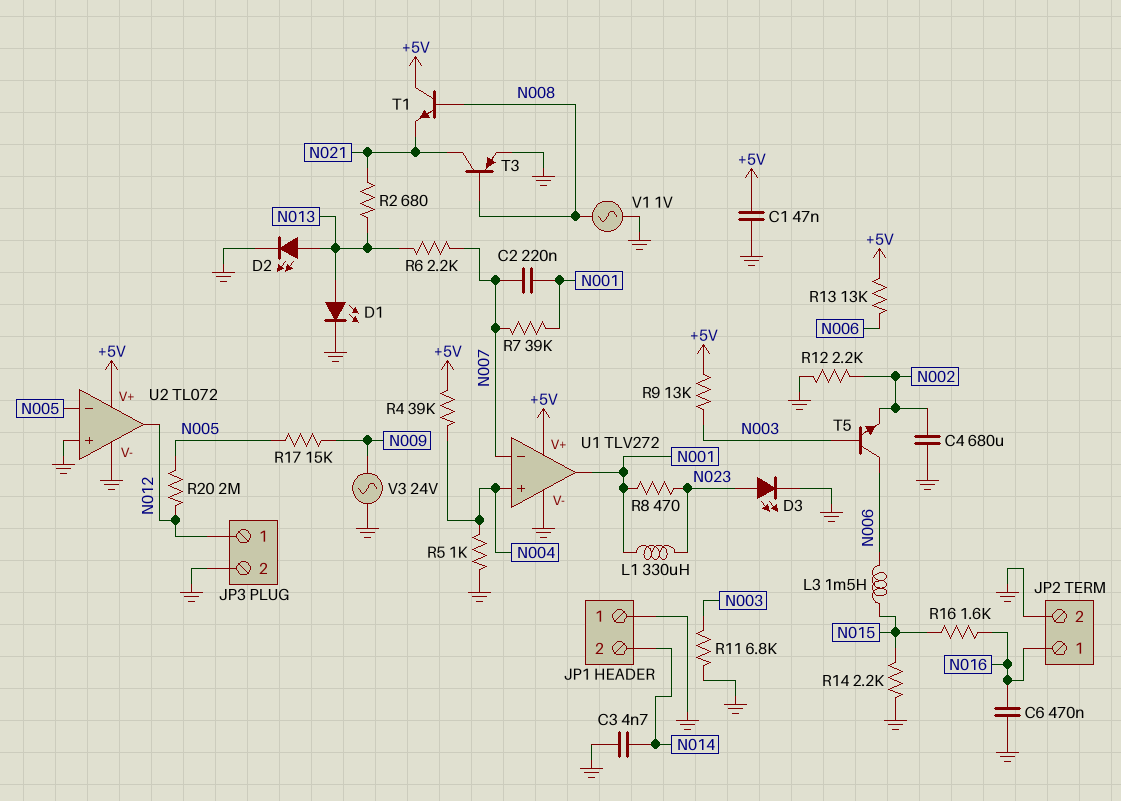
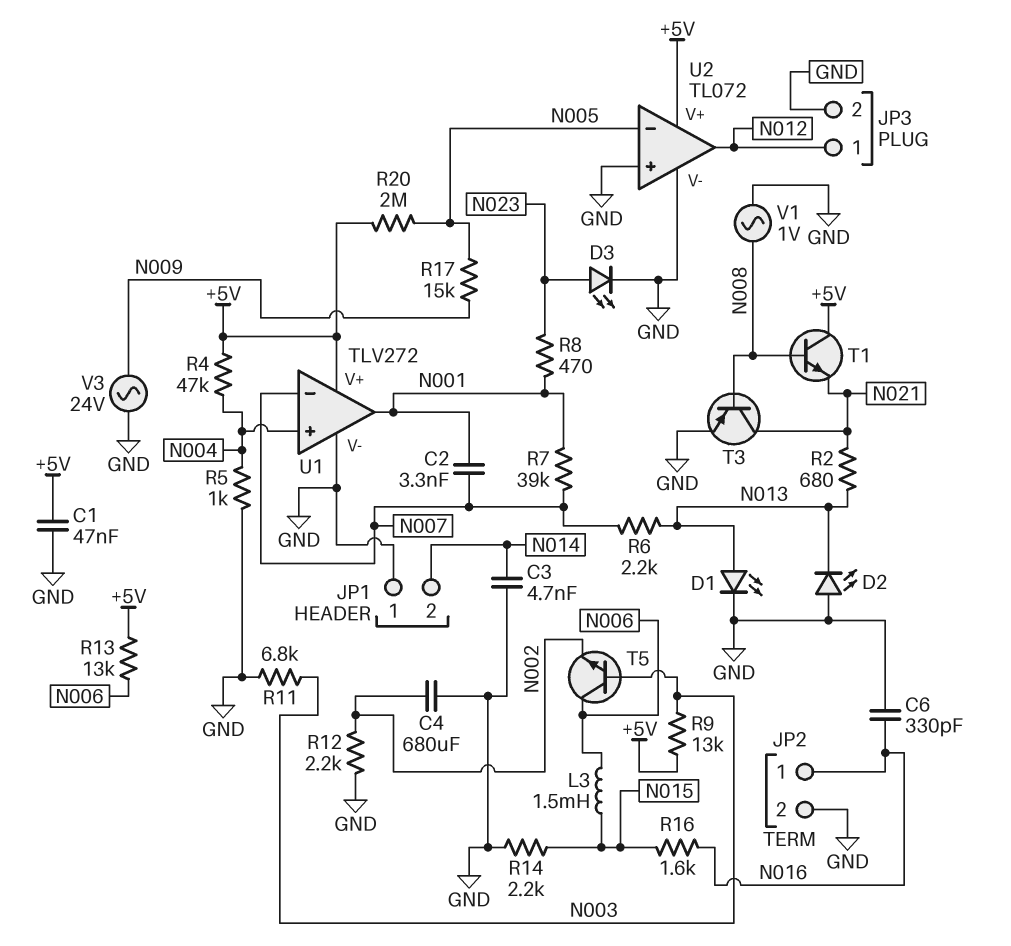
C2: 220nF (N001, N007) -> 3.3nF (N001, N007)
C6: 470nF (GND, N016) -> 330pF (GND, N016)
D2: LED (A N013, K GND) -> LED (A GND, K N013)
L1: 330uH (N001, N023) -> none
R4: 39k (+5V, N004) -> 47k (+5V, N004)
R20: 2M (N005, N012) -> 2M (+5V, N005)

